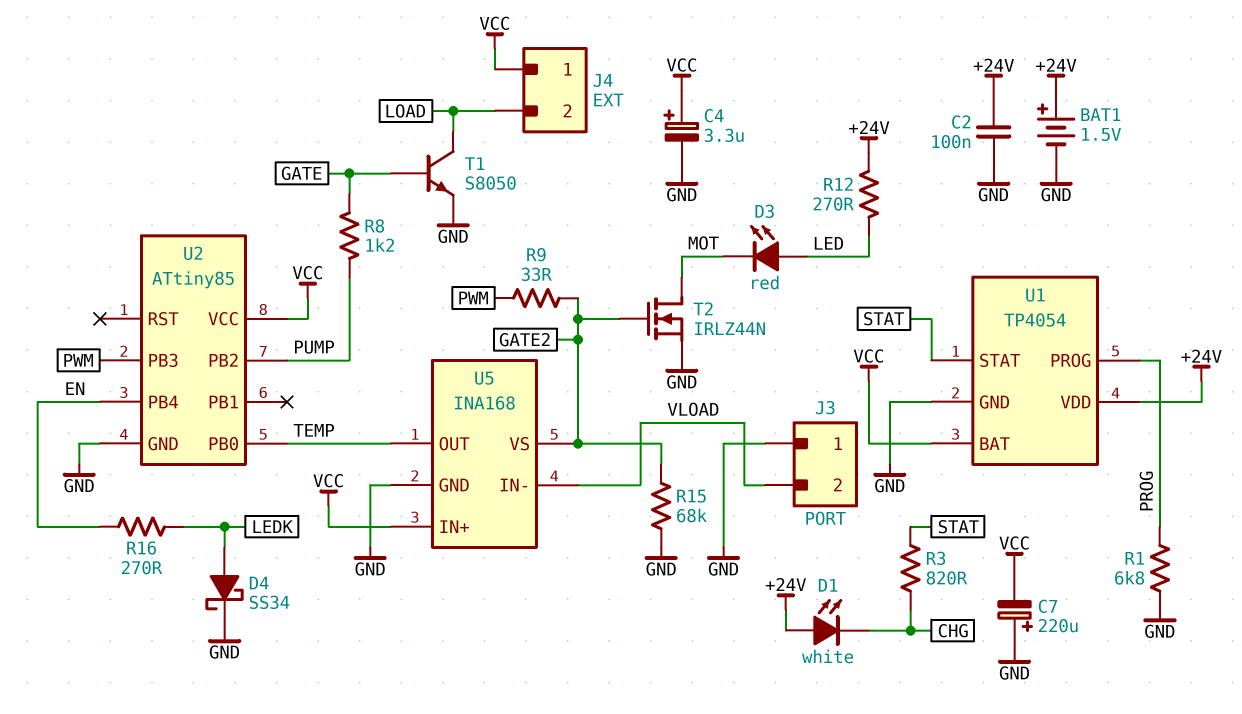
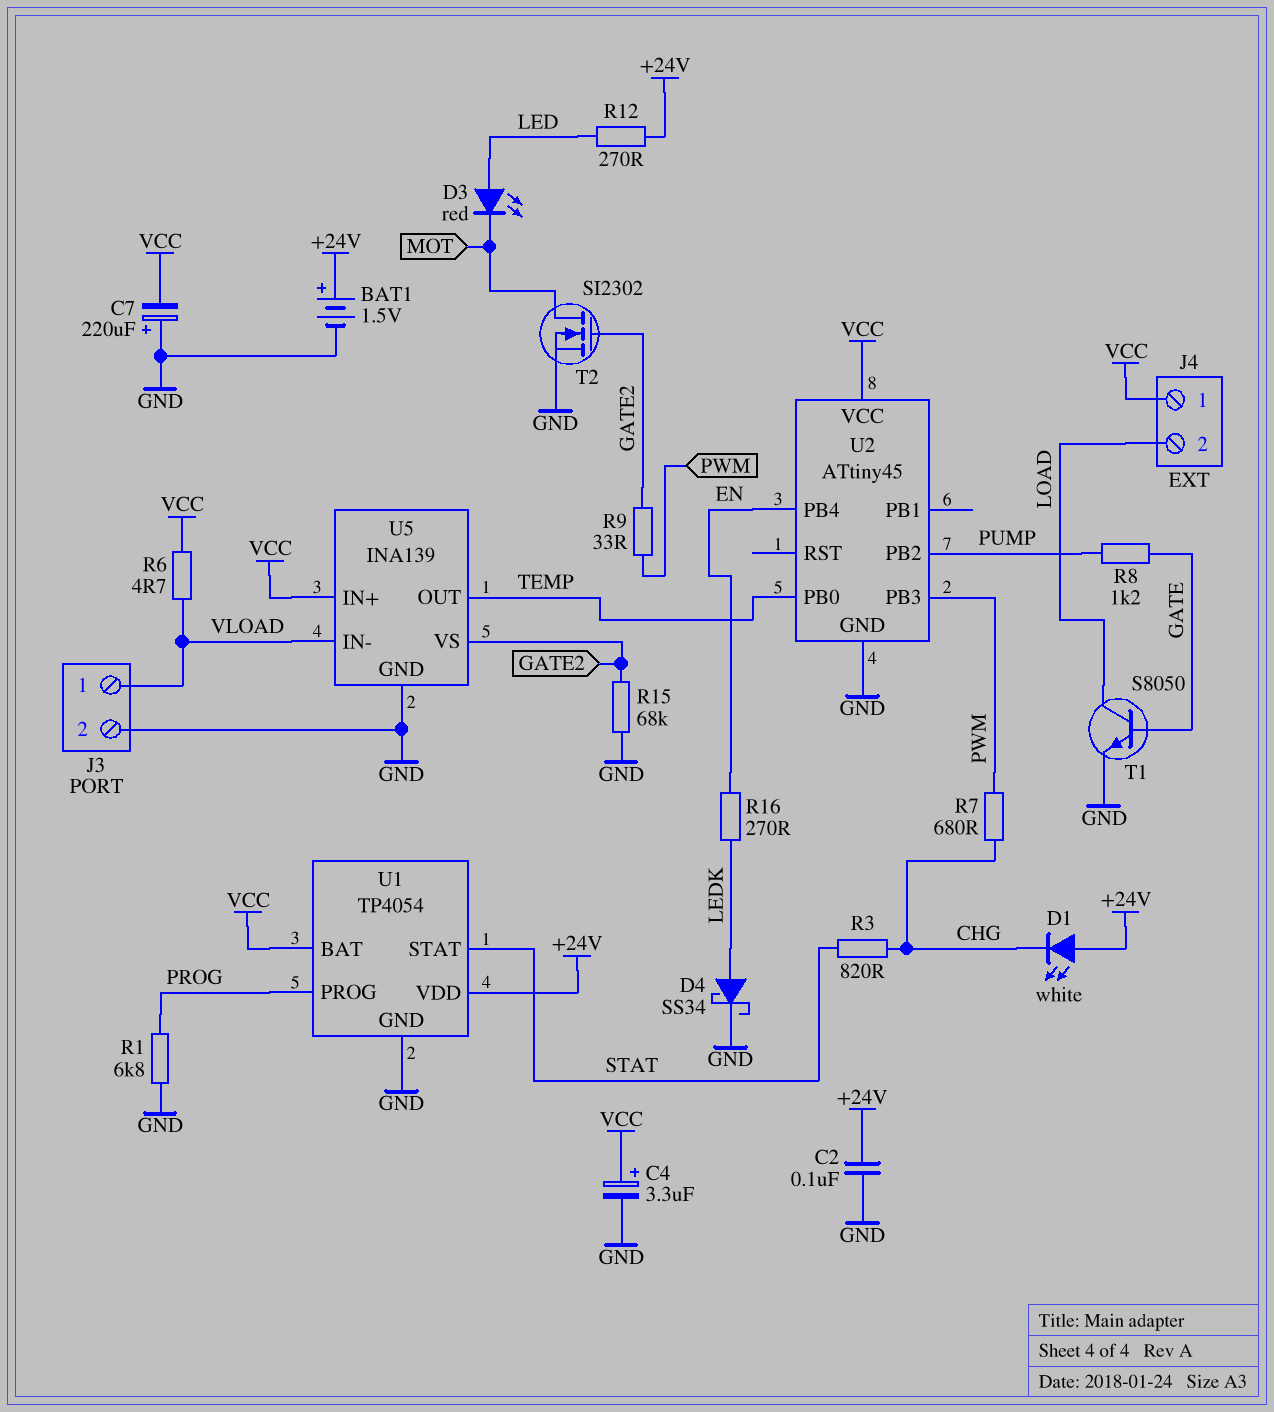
J3 pin 1: GND -> VLOAD
J3 pin 2: VLOAD -> GND
R6: none -> 4.7 (VCC, VLOAD)
R7: none -> 680 (CHG, PWM)
T2: NMOS IRLZ44N (G GATE2, D MOT, S GND) -> NMOS SI2302 (G GATE2, D MOT, S GND)
U2: ATtiny85 -> ATtiny45
U5: INA168 -> INA139

